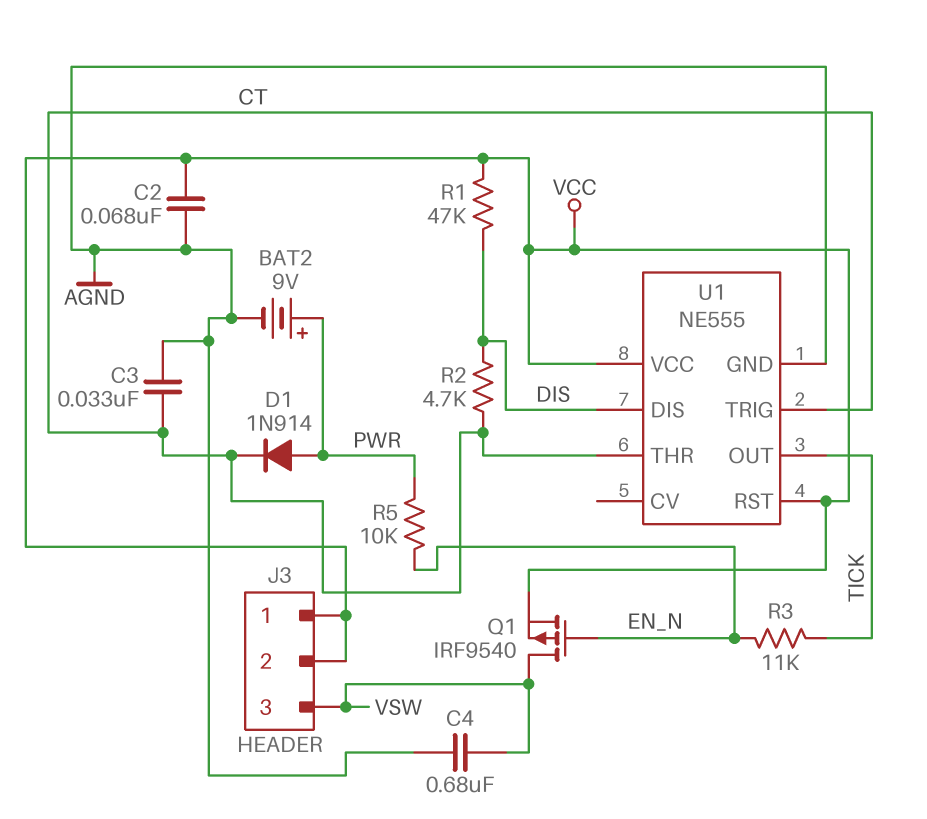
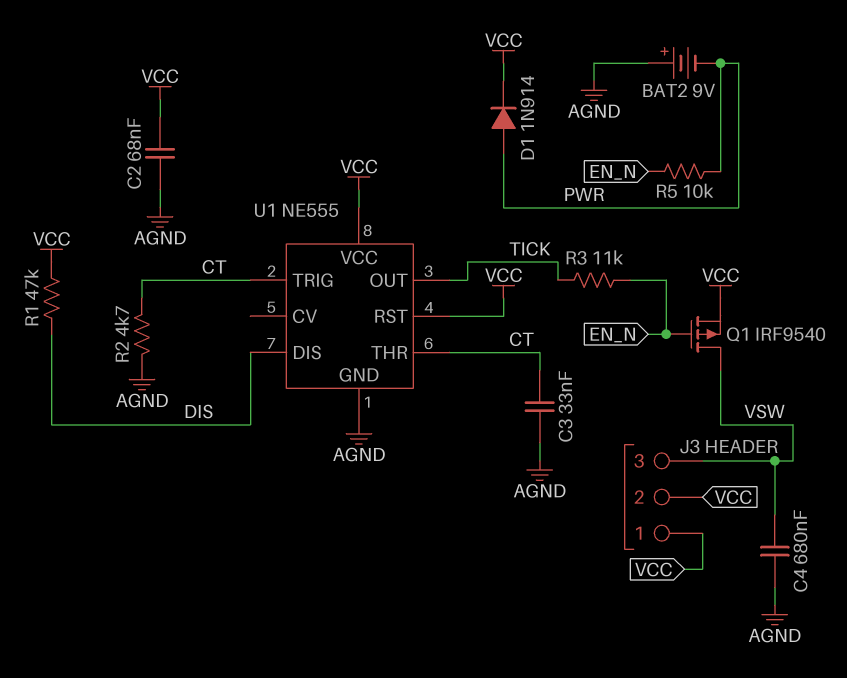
BAT2: 9V (plus PWR, minus AGND) -> 9V (plus AGND, minus PWR)
D1: diode 1N914 (A PWR, K CT) -> diode 1N914 (A PWR, K VCC)
R2: 4.7k (CT, DIS) -> 4.7k (AGND, CT)

